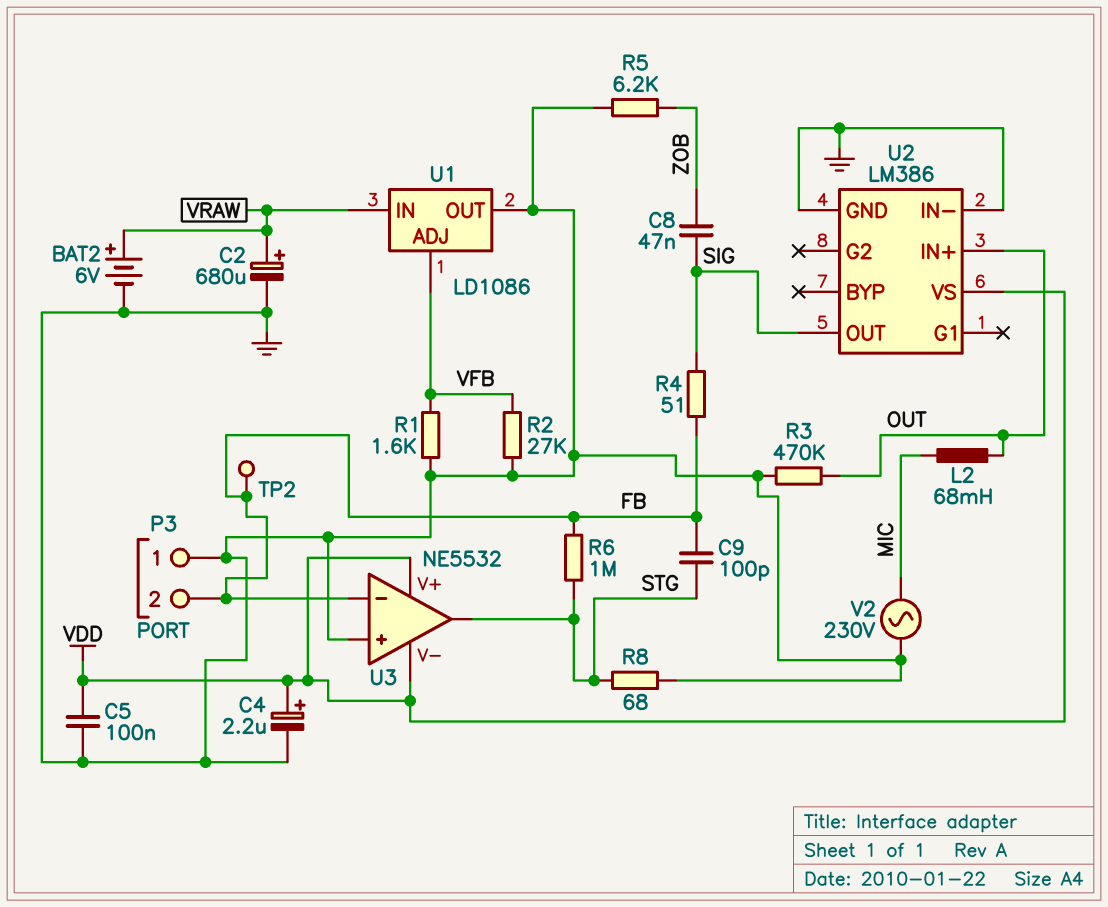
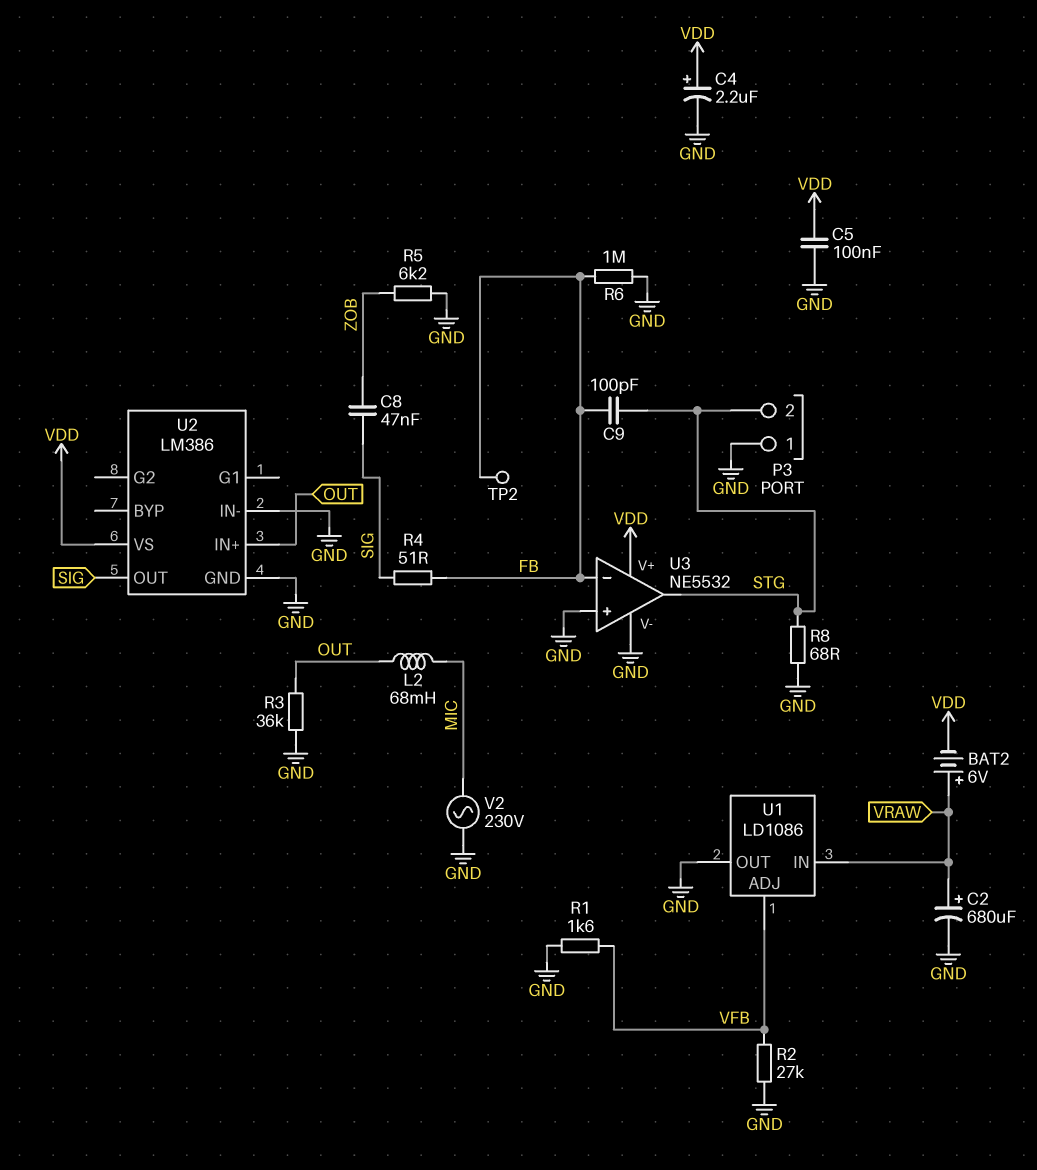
BAT2: 6V (plus VRAW, minus GND) -> 6V (plus VRAW, minus VDD)
P3 pin 2: FB -> STG
R3: 470k (GND, OUT) -> 36k (GND, OUT)
R6: 1M (FB, STG) -> 1M (FB, GND)
U3 pin V-: VDD -> GND

